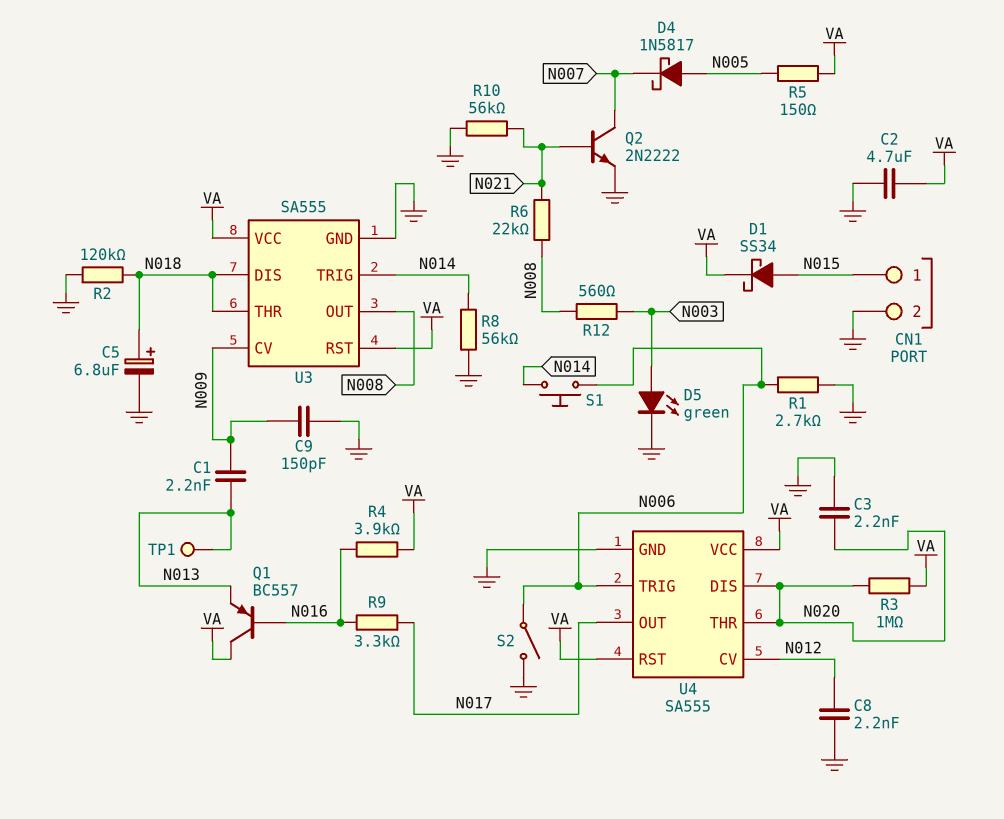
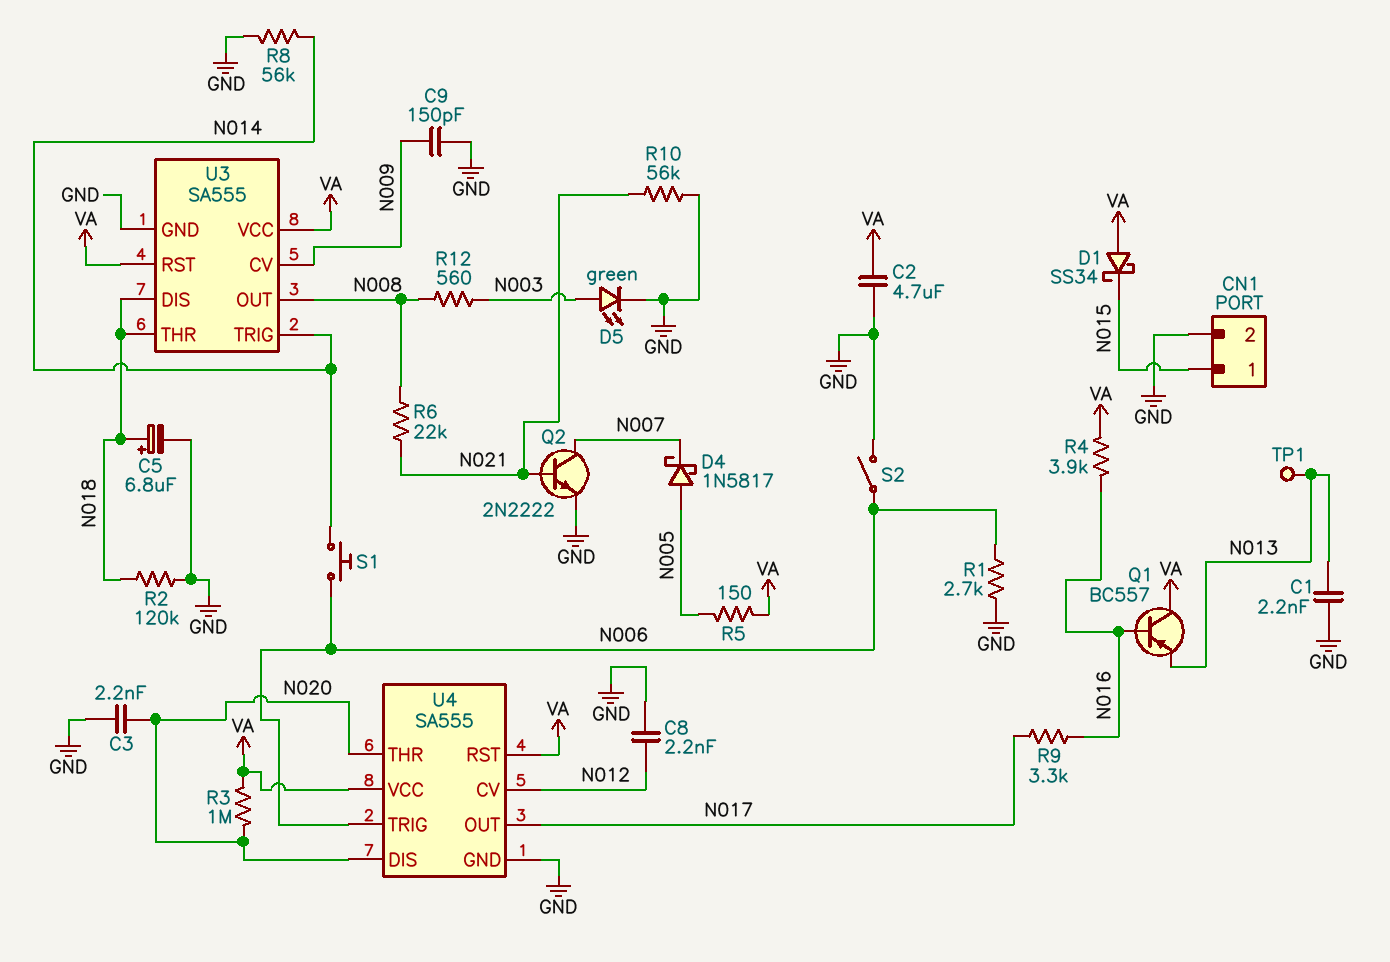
C1: 2.2nF (N009, N013) -> 2.2nF (GND, N013)
D1: schottky SS34 (A N015, K VA) -> schottky SS34 (A VA, K N015)

